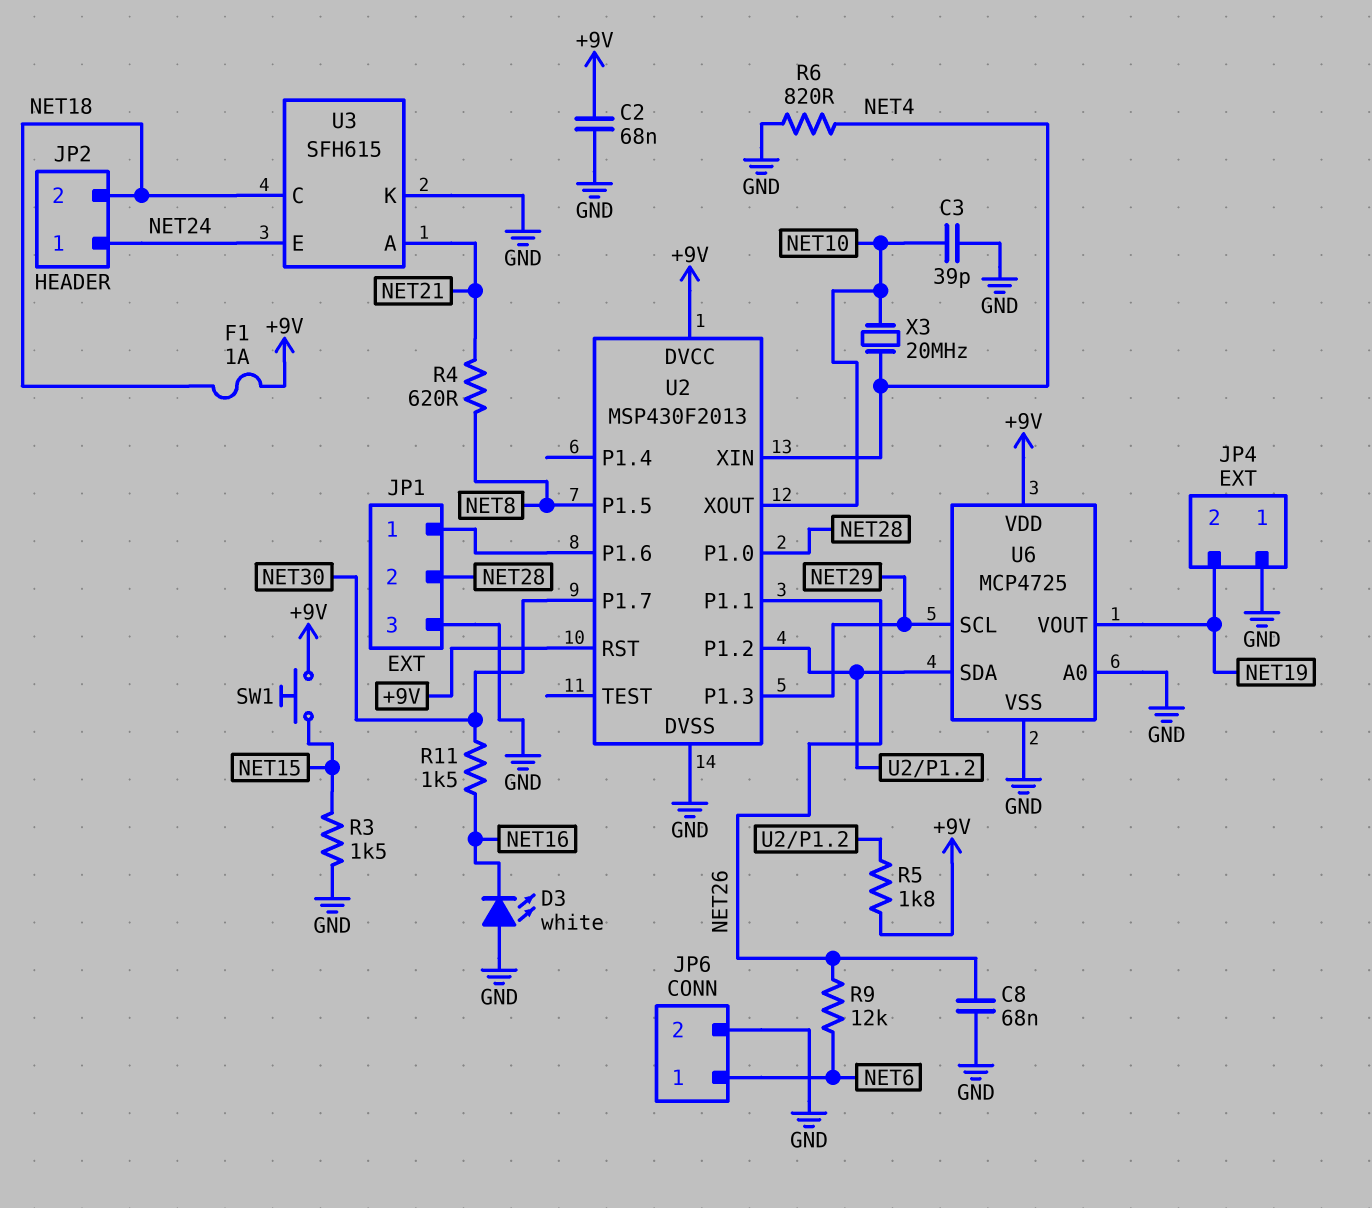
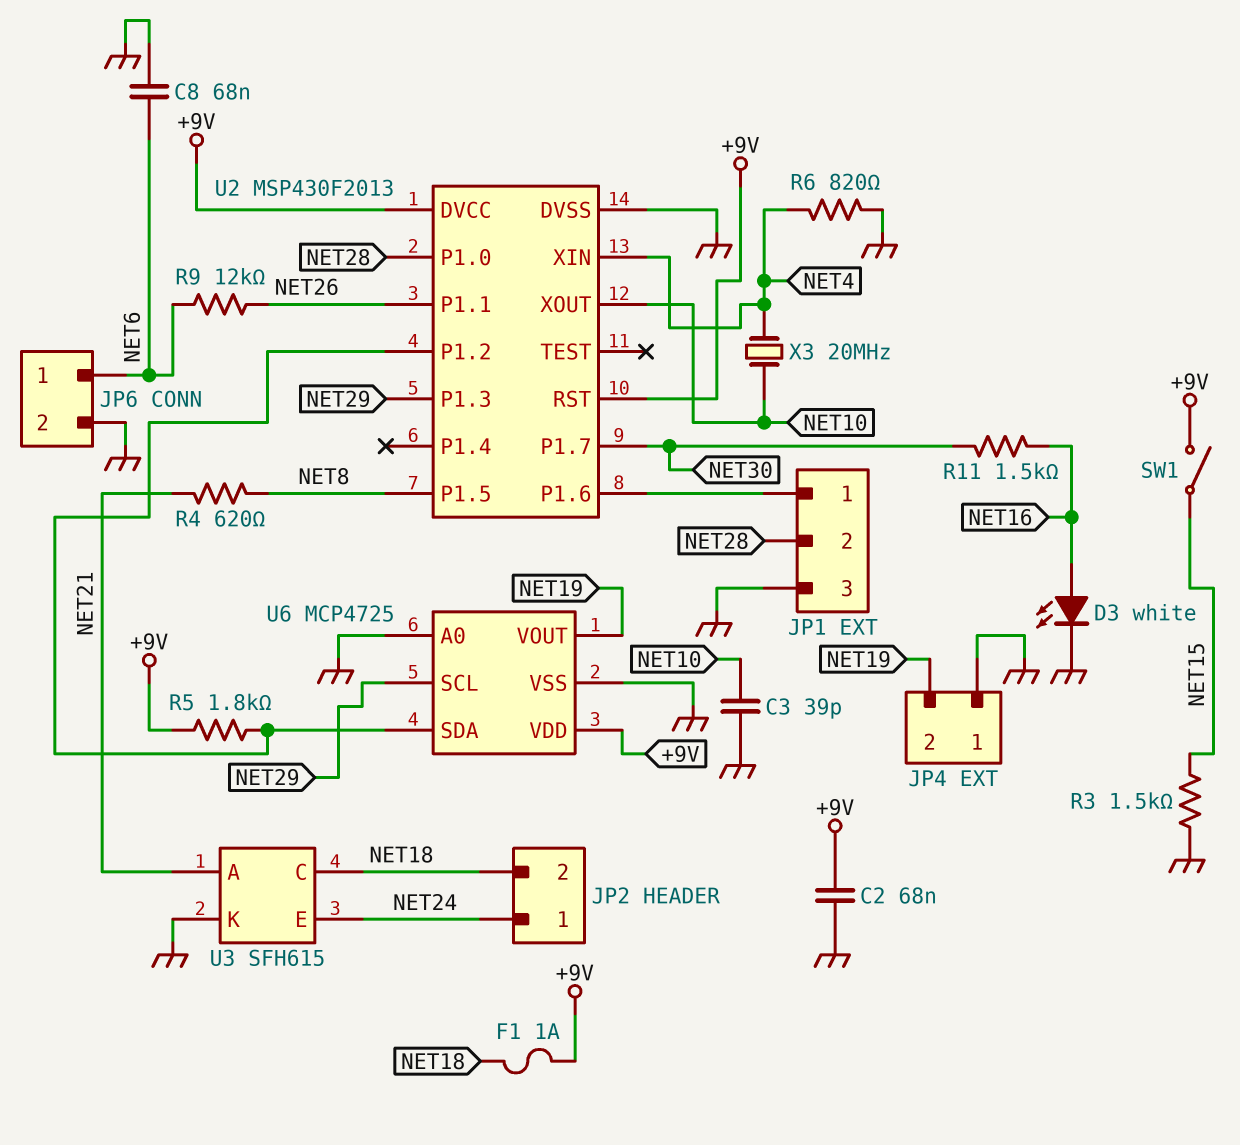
C8: 68nF (GND, NET26) -> 68nF (GND, NET6)
D3: LED white (A GND, K NET16) -> LED white (A NET16, K GND)
SW1: button (+9V, NET15) -> switch (+9V, NET15)

